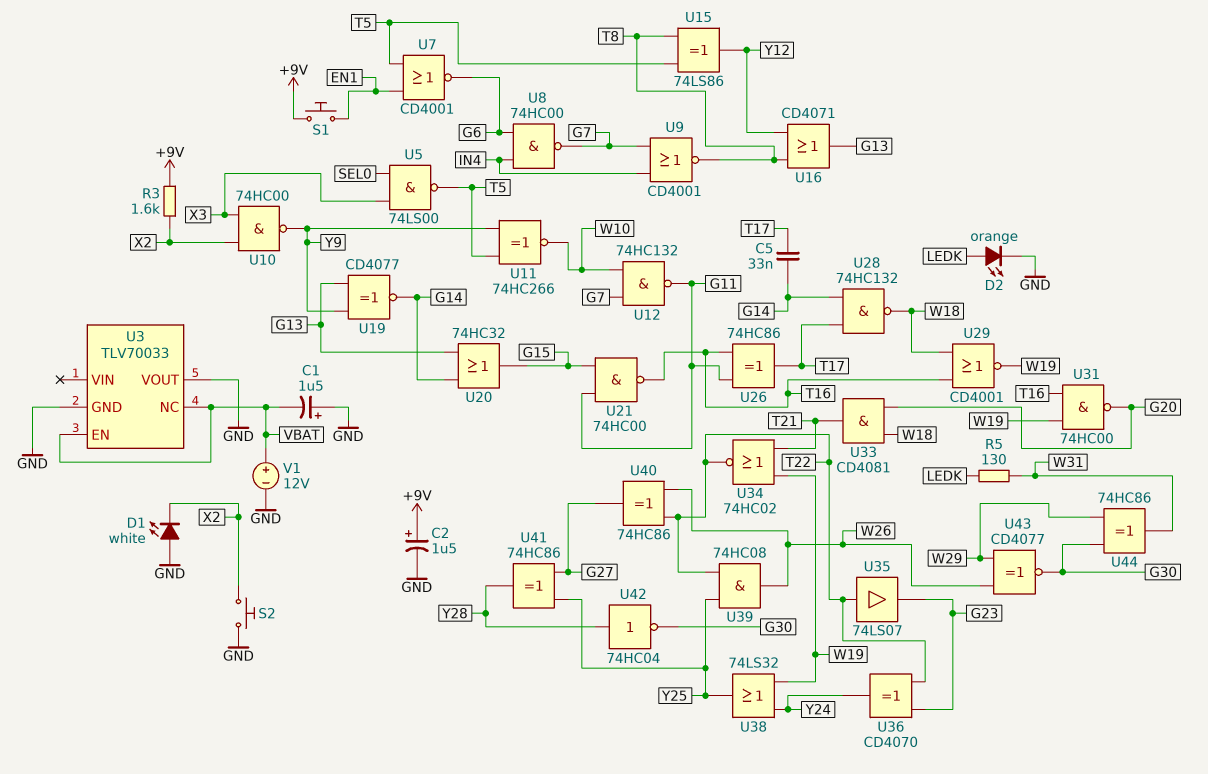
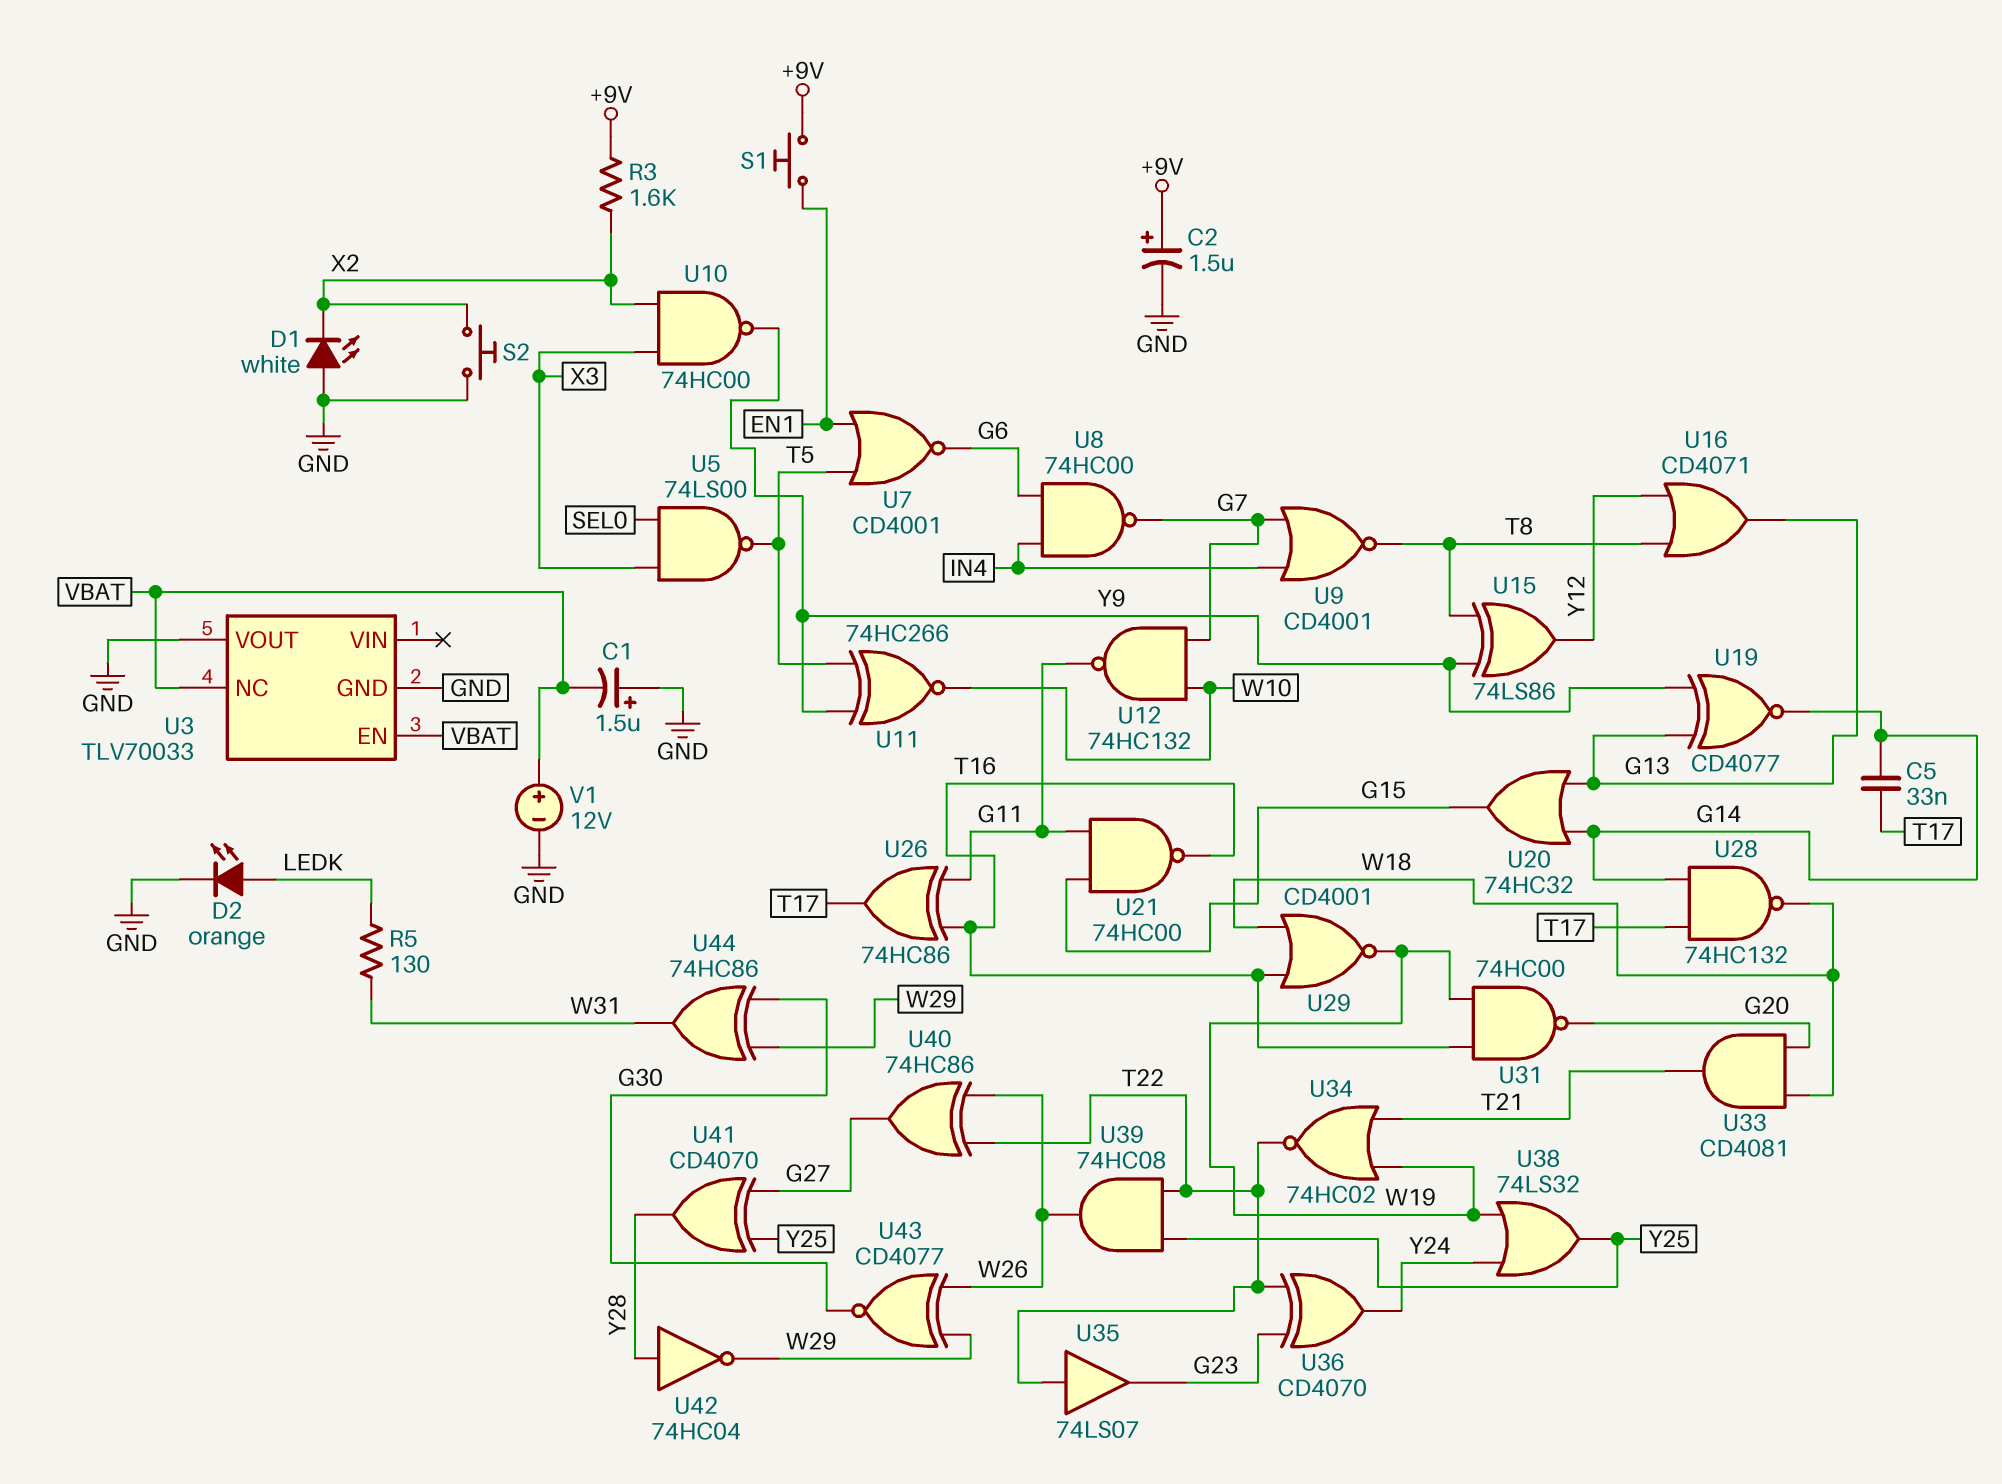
U15: XOR 74LS86 (in T5, in T8, out Y12) -> XOR 74LS86 (in T8, in Y9, out Y12)
U41: XOR 74HC86 (in G27, in Y25, out Y28) -> XOR CD4070 (in G27, in Y25, out Y28)
U42: NOT 74HC04 (in Y28, out G30) -> NOT 74HC04 (in Y28, out W29)

